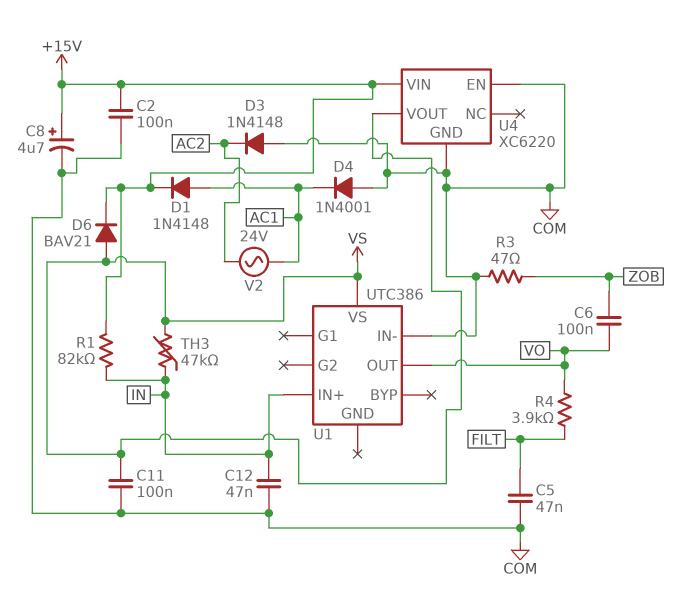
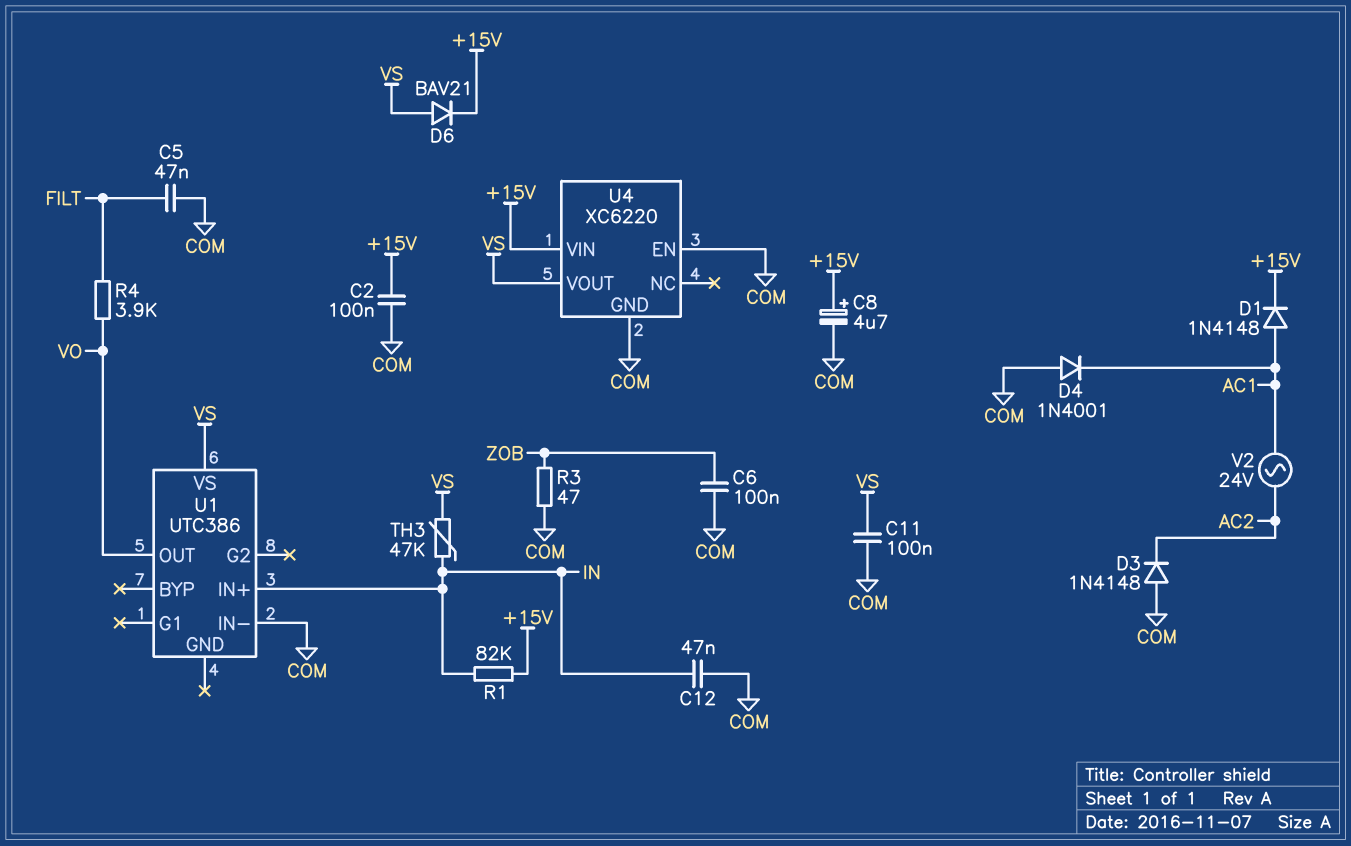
C6: 100nF (VO, ZOB) -> 100nF (COM, ZOB)

